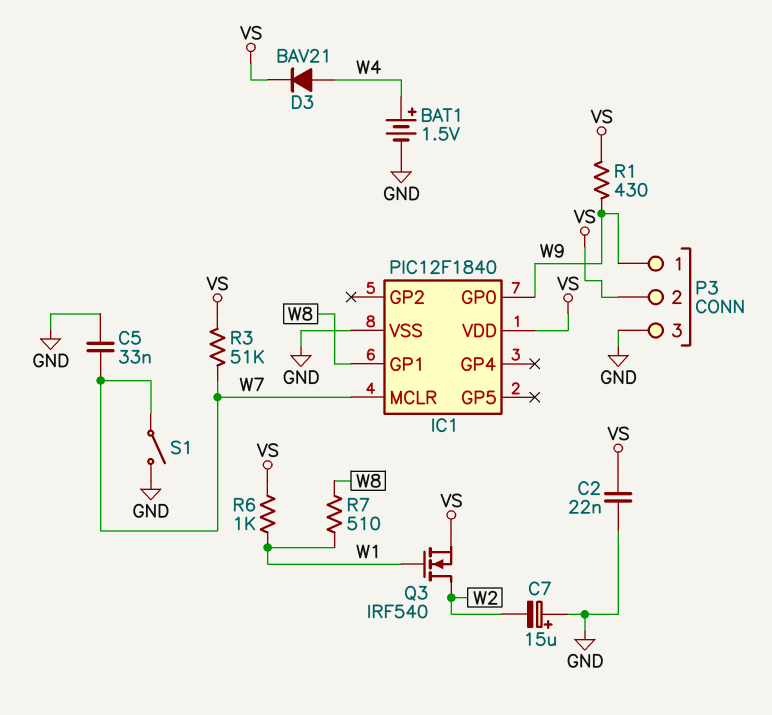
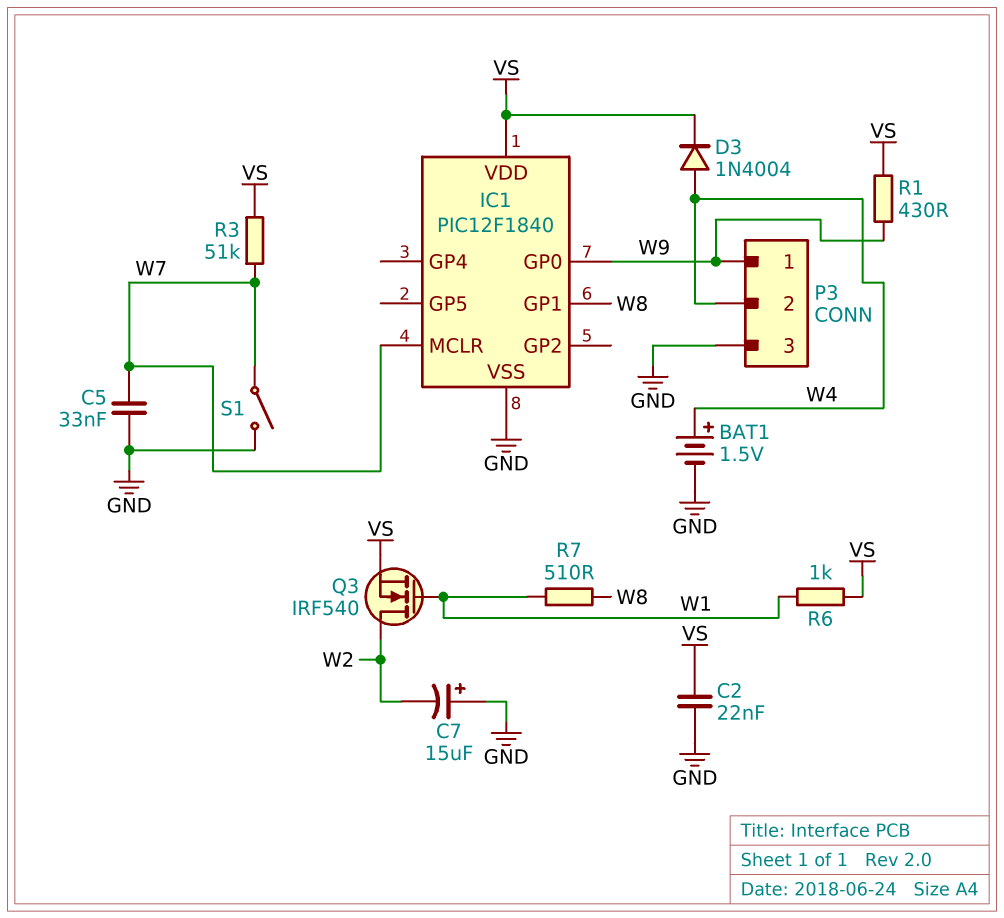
D3: diode BAV21 (A W4, K VS) -> diode 1N4004 (A W4, K VS)
P3 pin 2: VS -> W4

